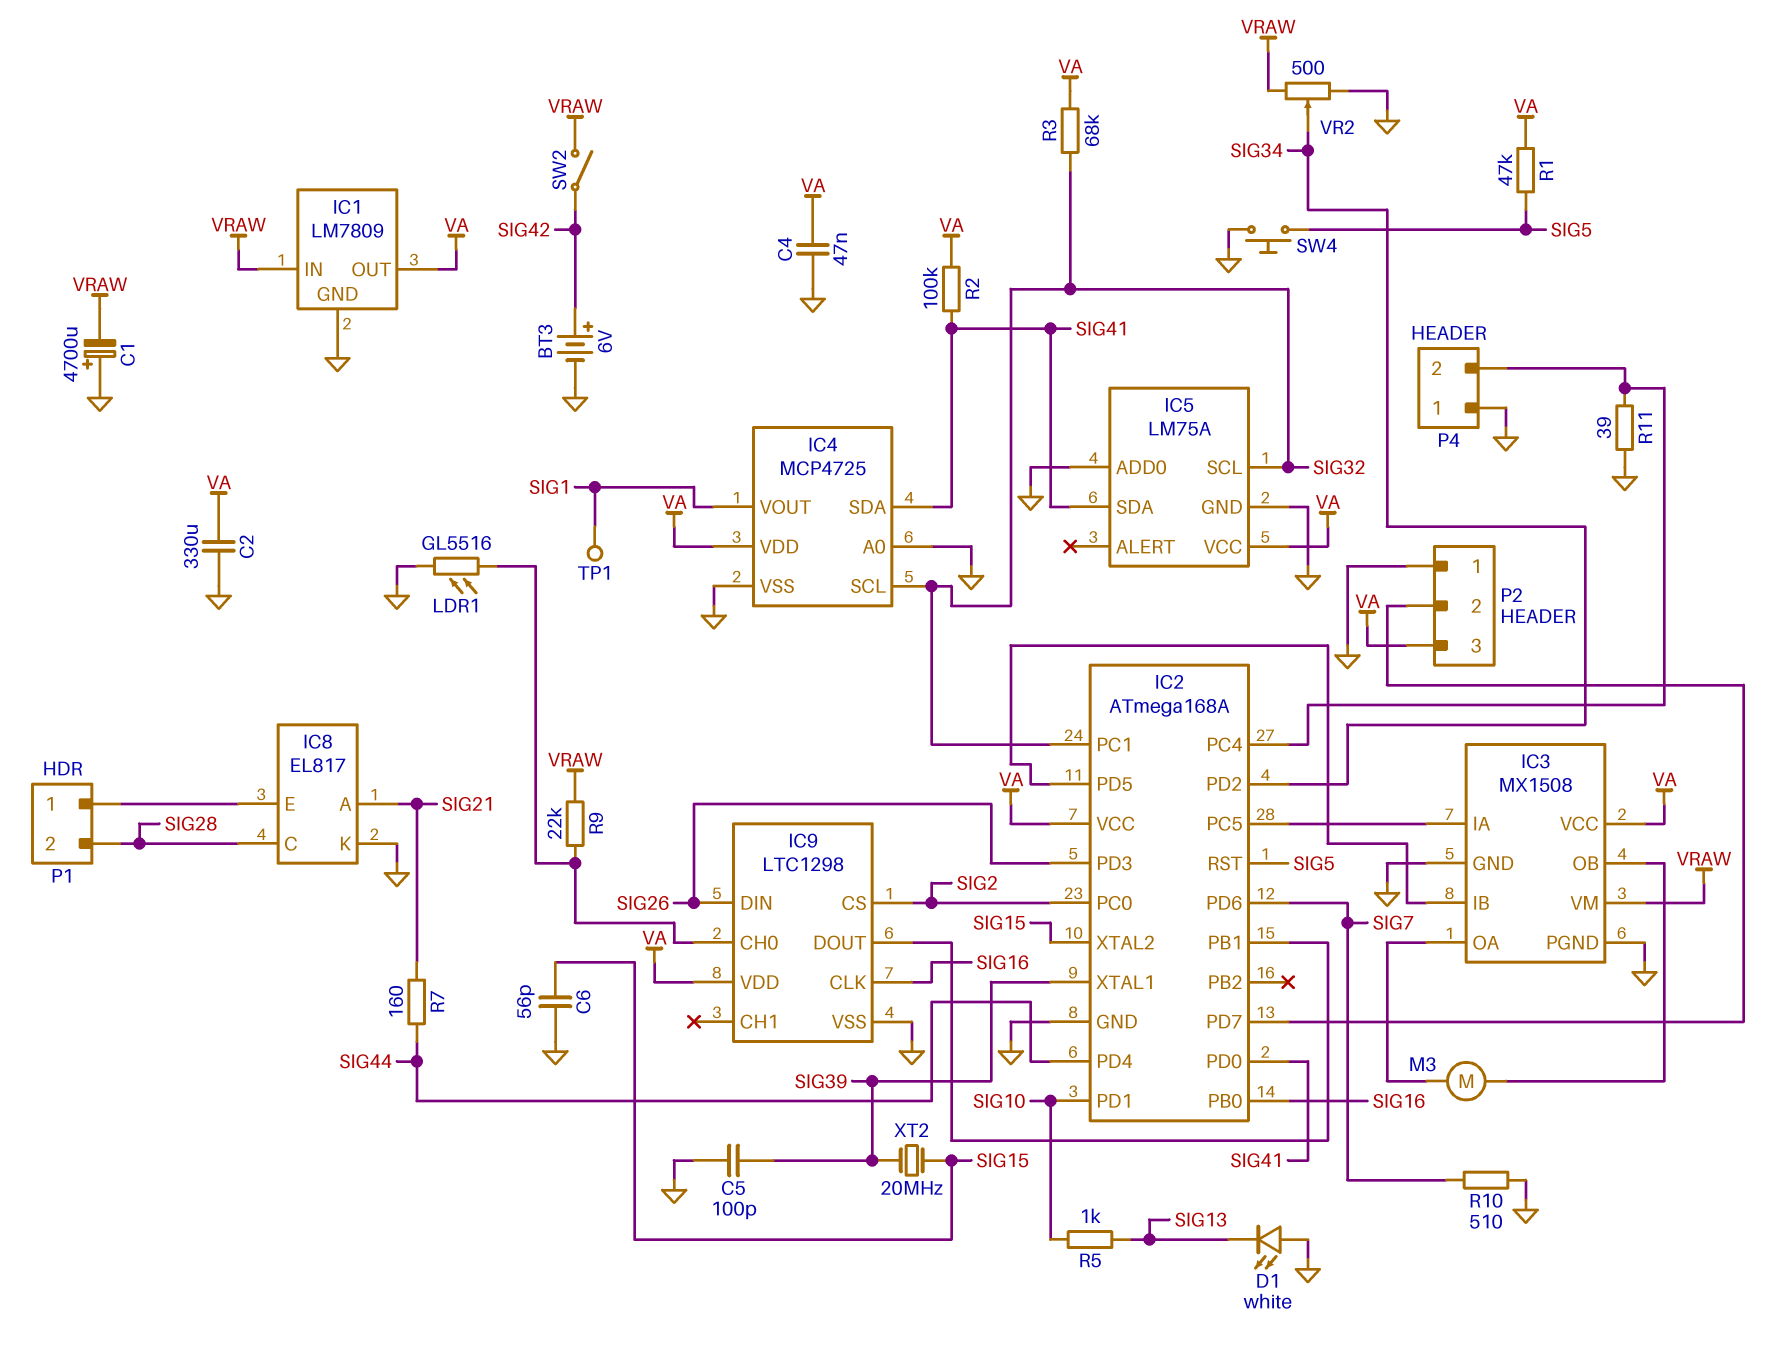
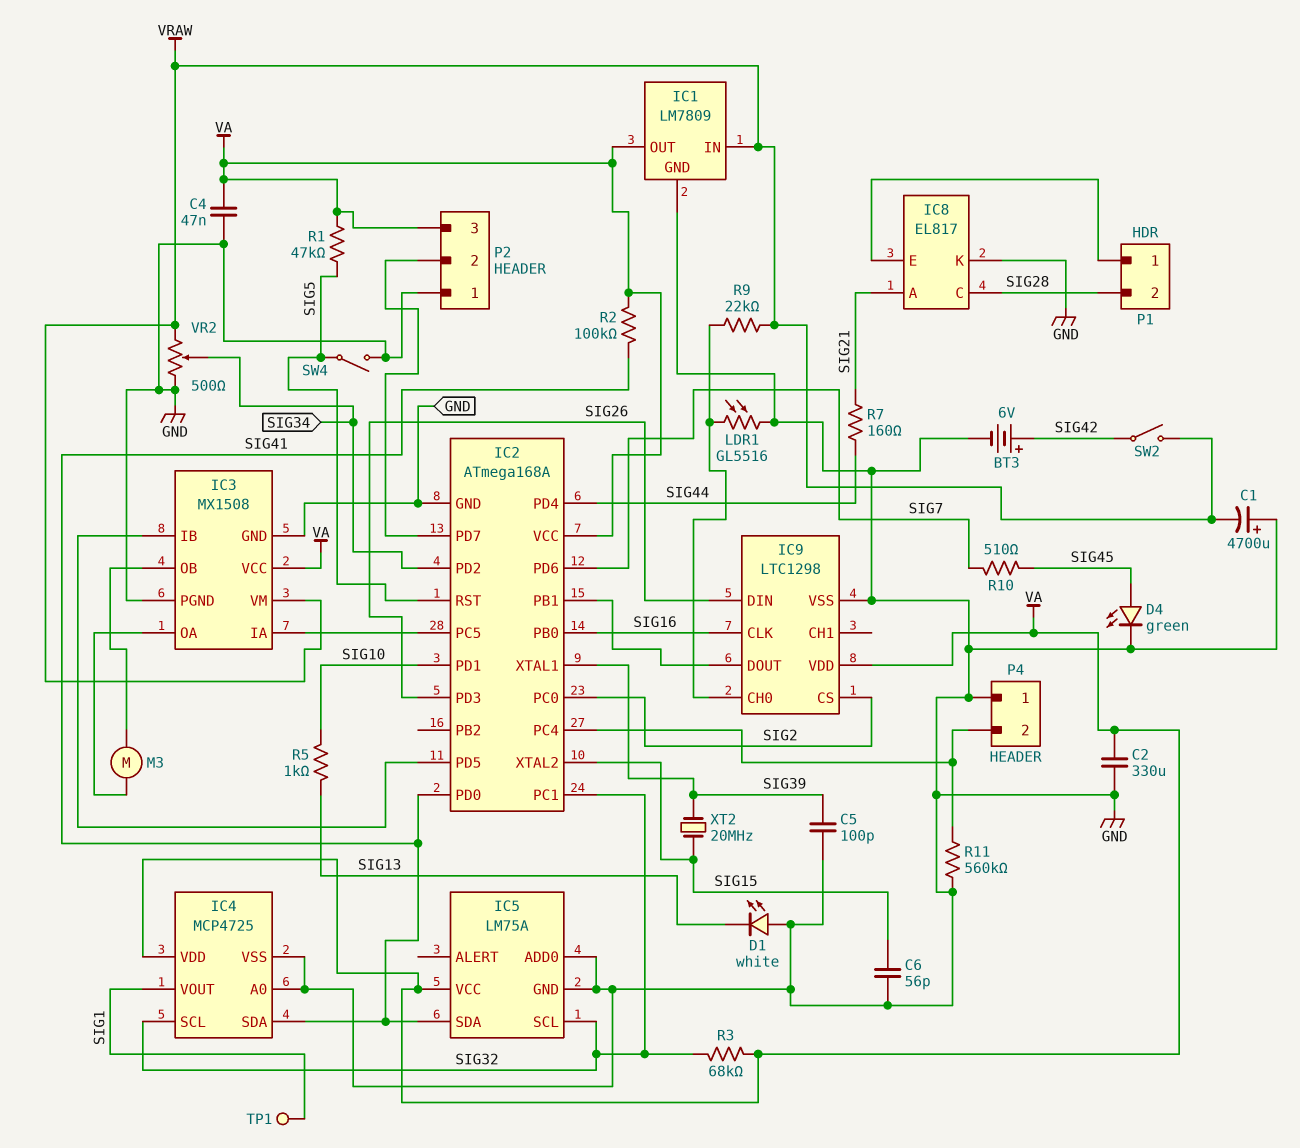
D4: none -> LED green (A SIG45, K GND)
R10: 510 (GND, SIG7) -> 510 (SIG7, SIG45)
R11: 39 (GND, IC2/PC4) -> 560k (GND, IC2/PC4)
SW4: button (GND, SIG5) -> switch (GND, SIG5)

